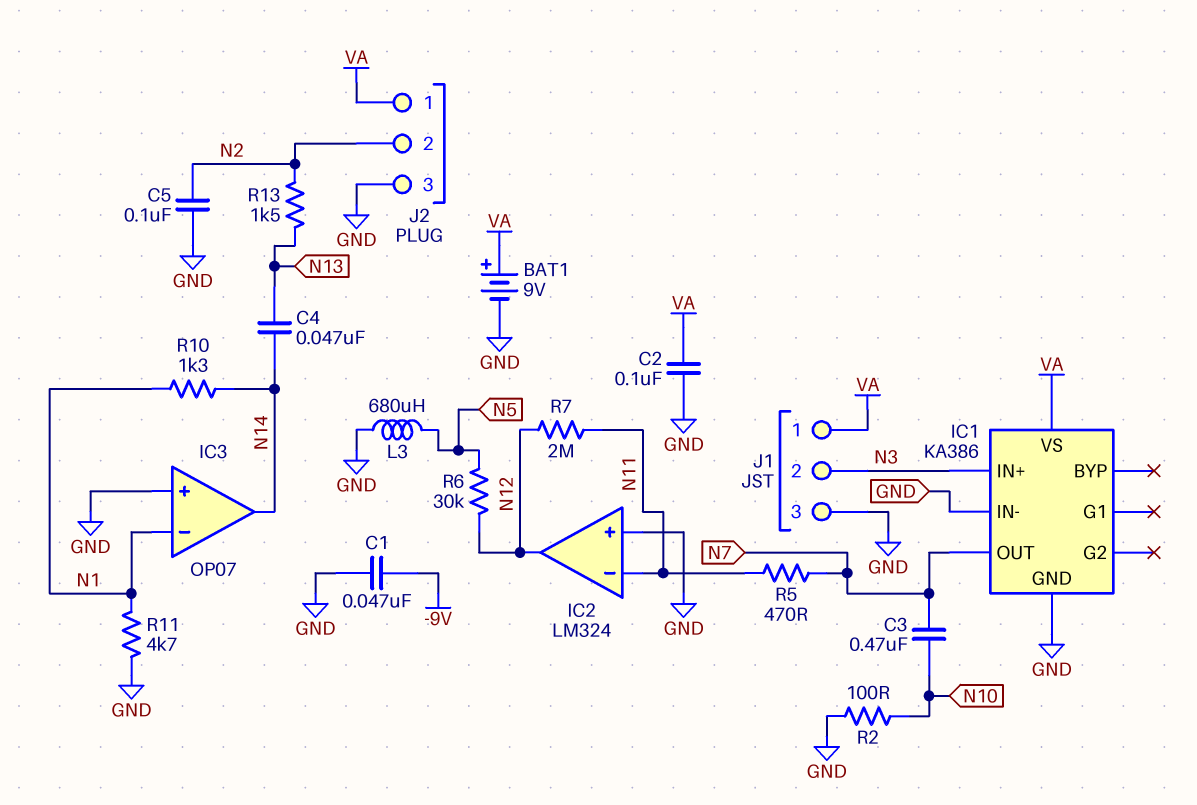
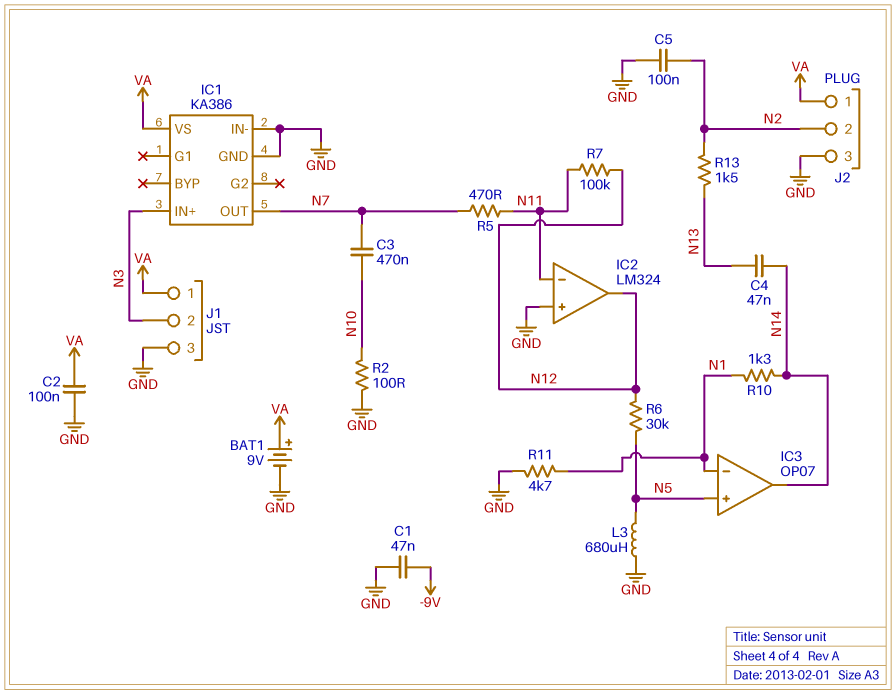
IC3 pin in+: GND -> N5
R7: 2M (N11, N12) -> 100k (N11, N12)

